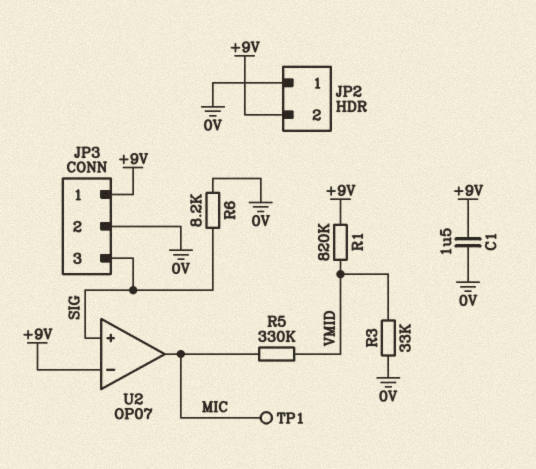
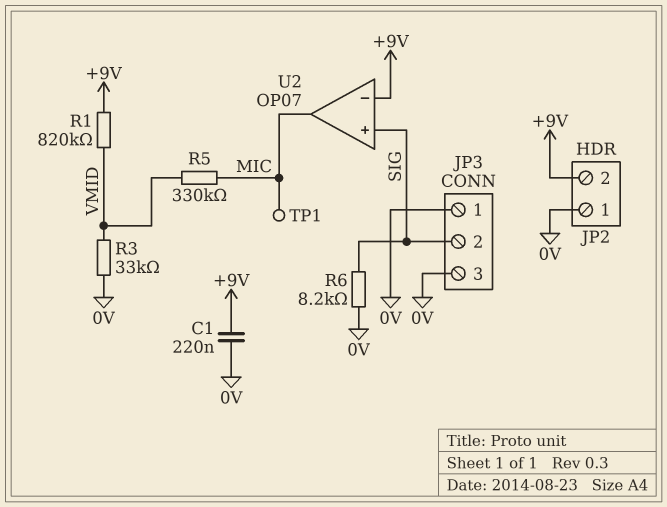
C1: 1.5uF (+9V, 0V) -> 220nF (+9V, 0V)
JP3 pin 1: +9V -> 0V
JP3 pin 2: 0V -> SIG
JP3 pin 3: SIG -> 0V

